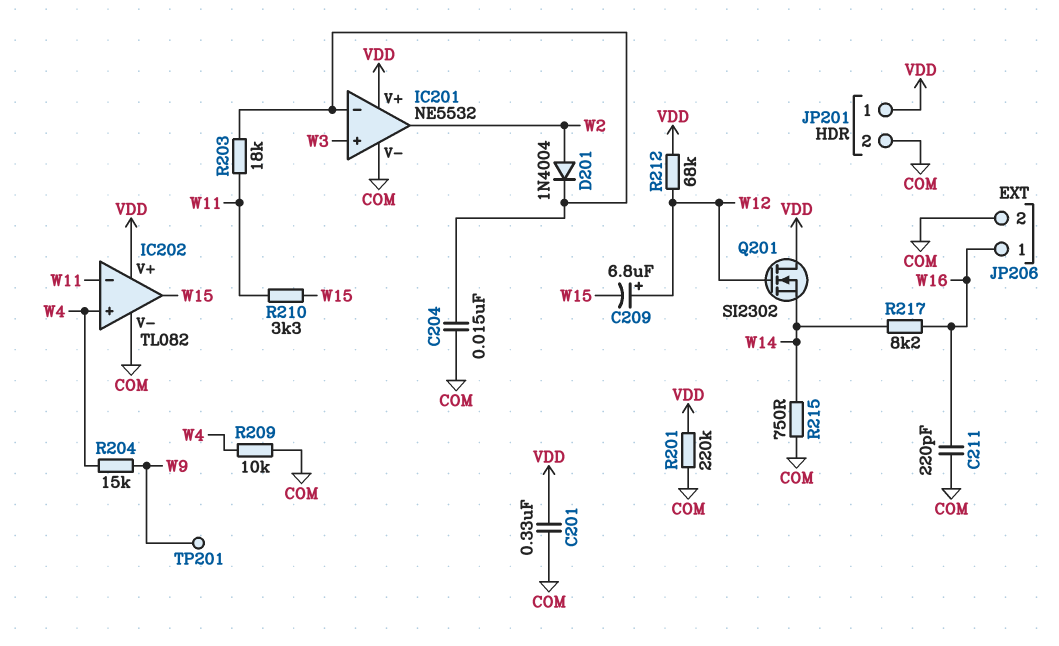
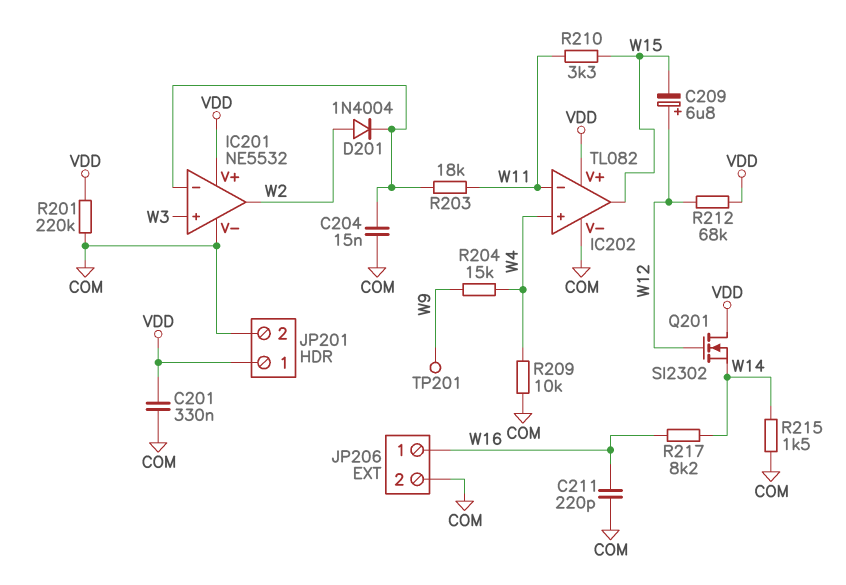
R215: 750 (COM, W14) -> 1.5k (COM, W14)

